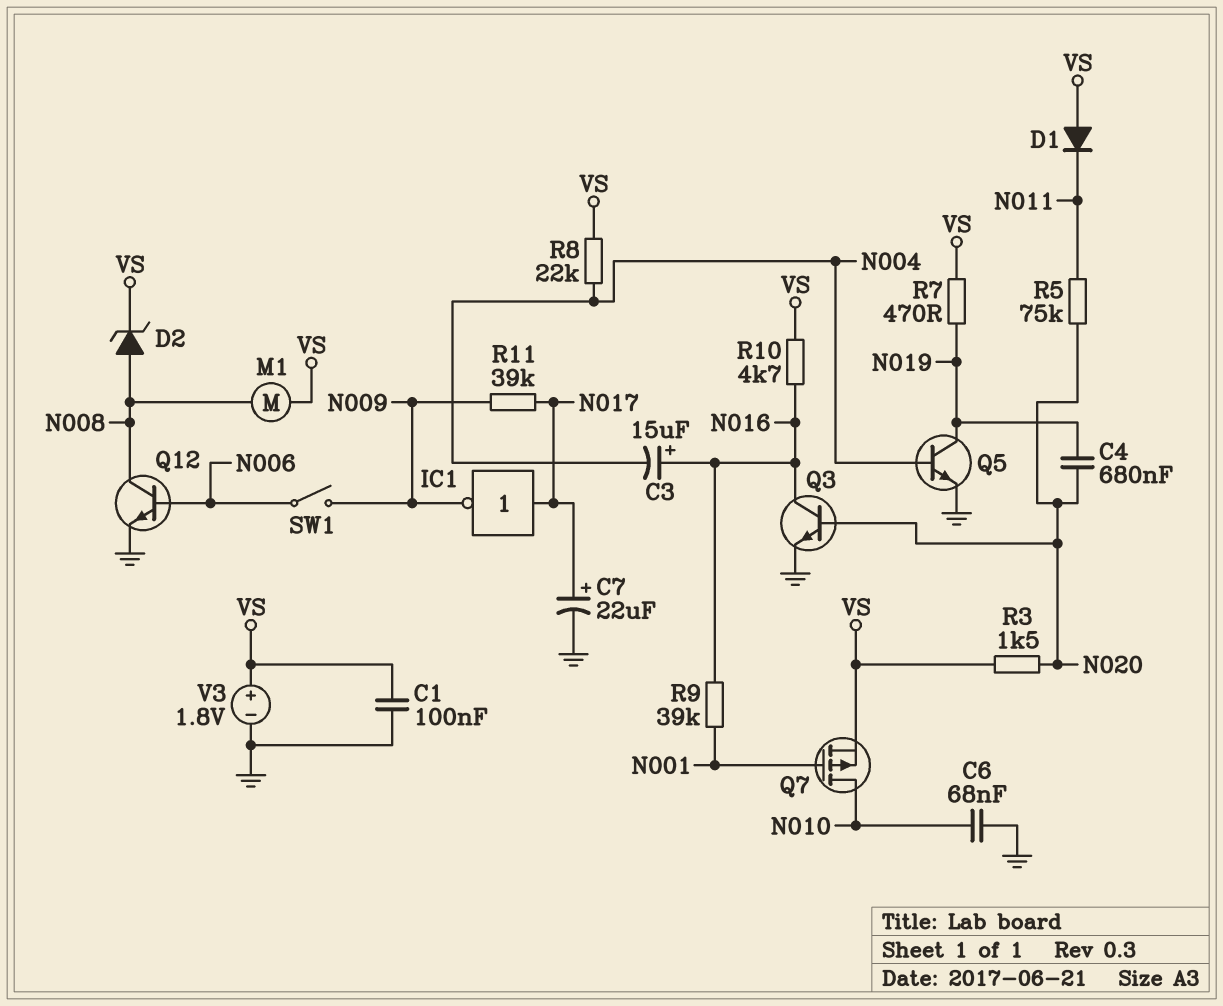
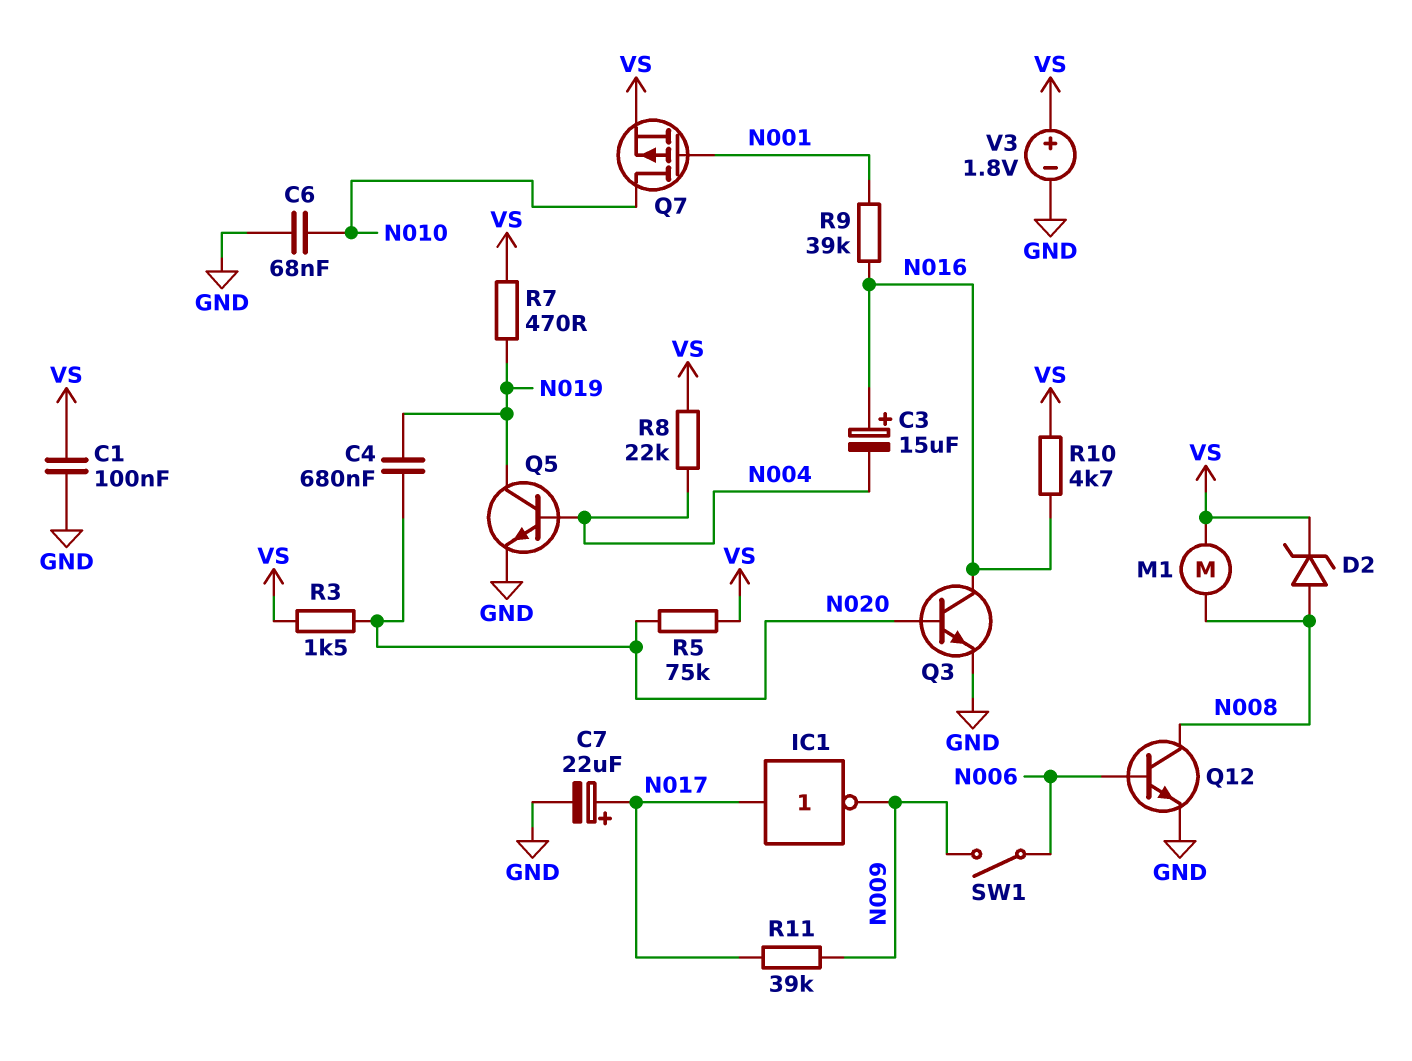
D1: diode (A VS, K N011) -> none
R5: 75k (N011, N020) -> 75k (N020, VS)

